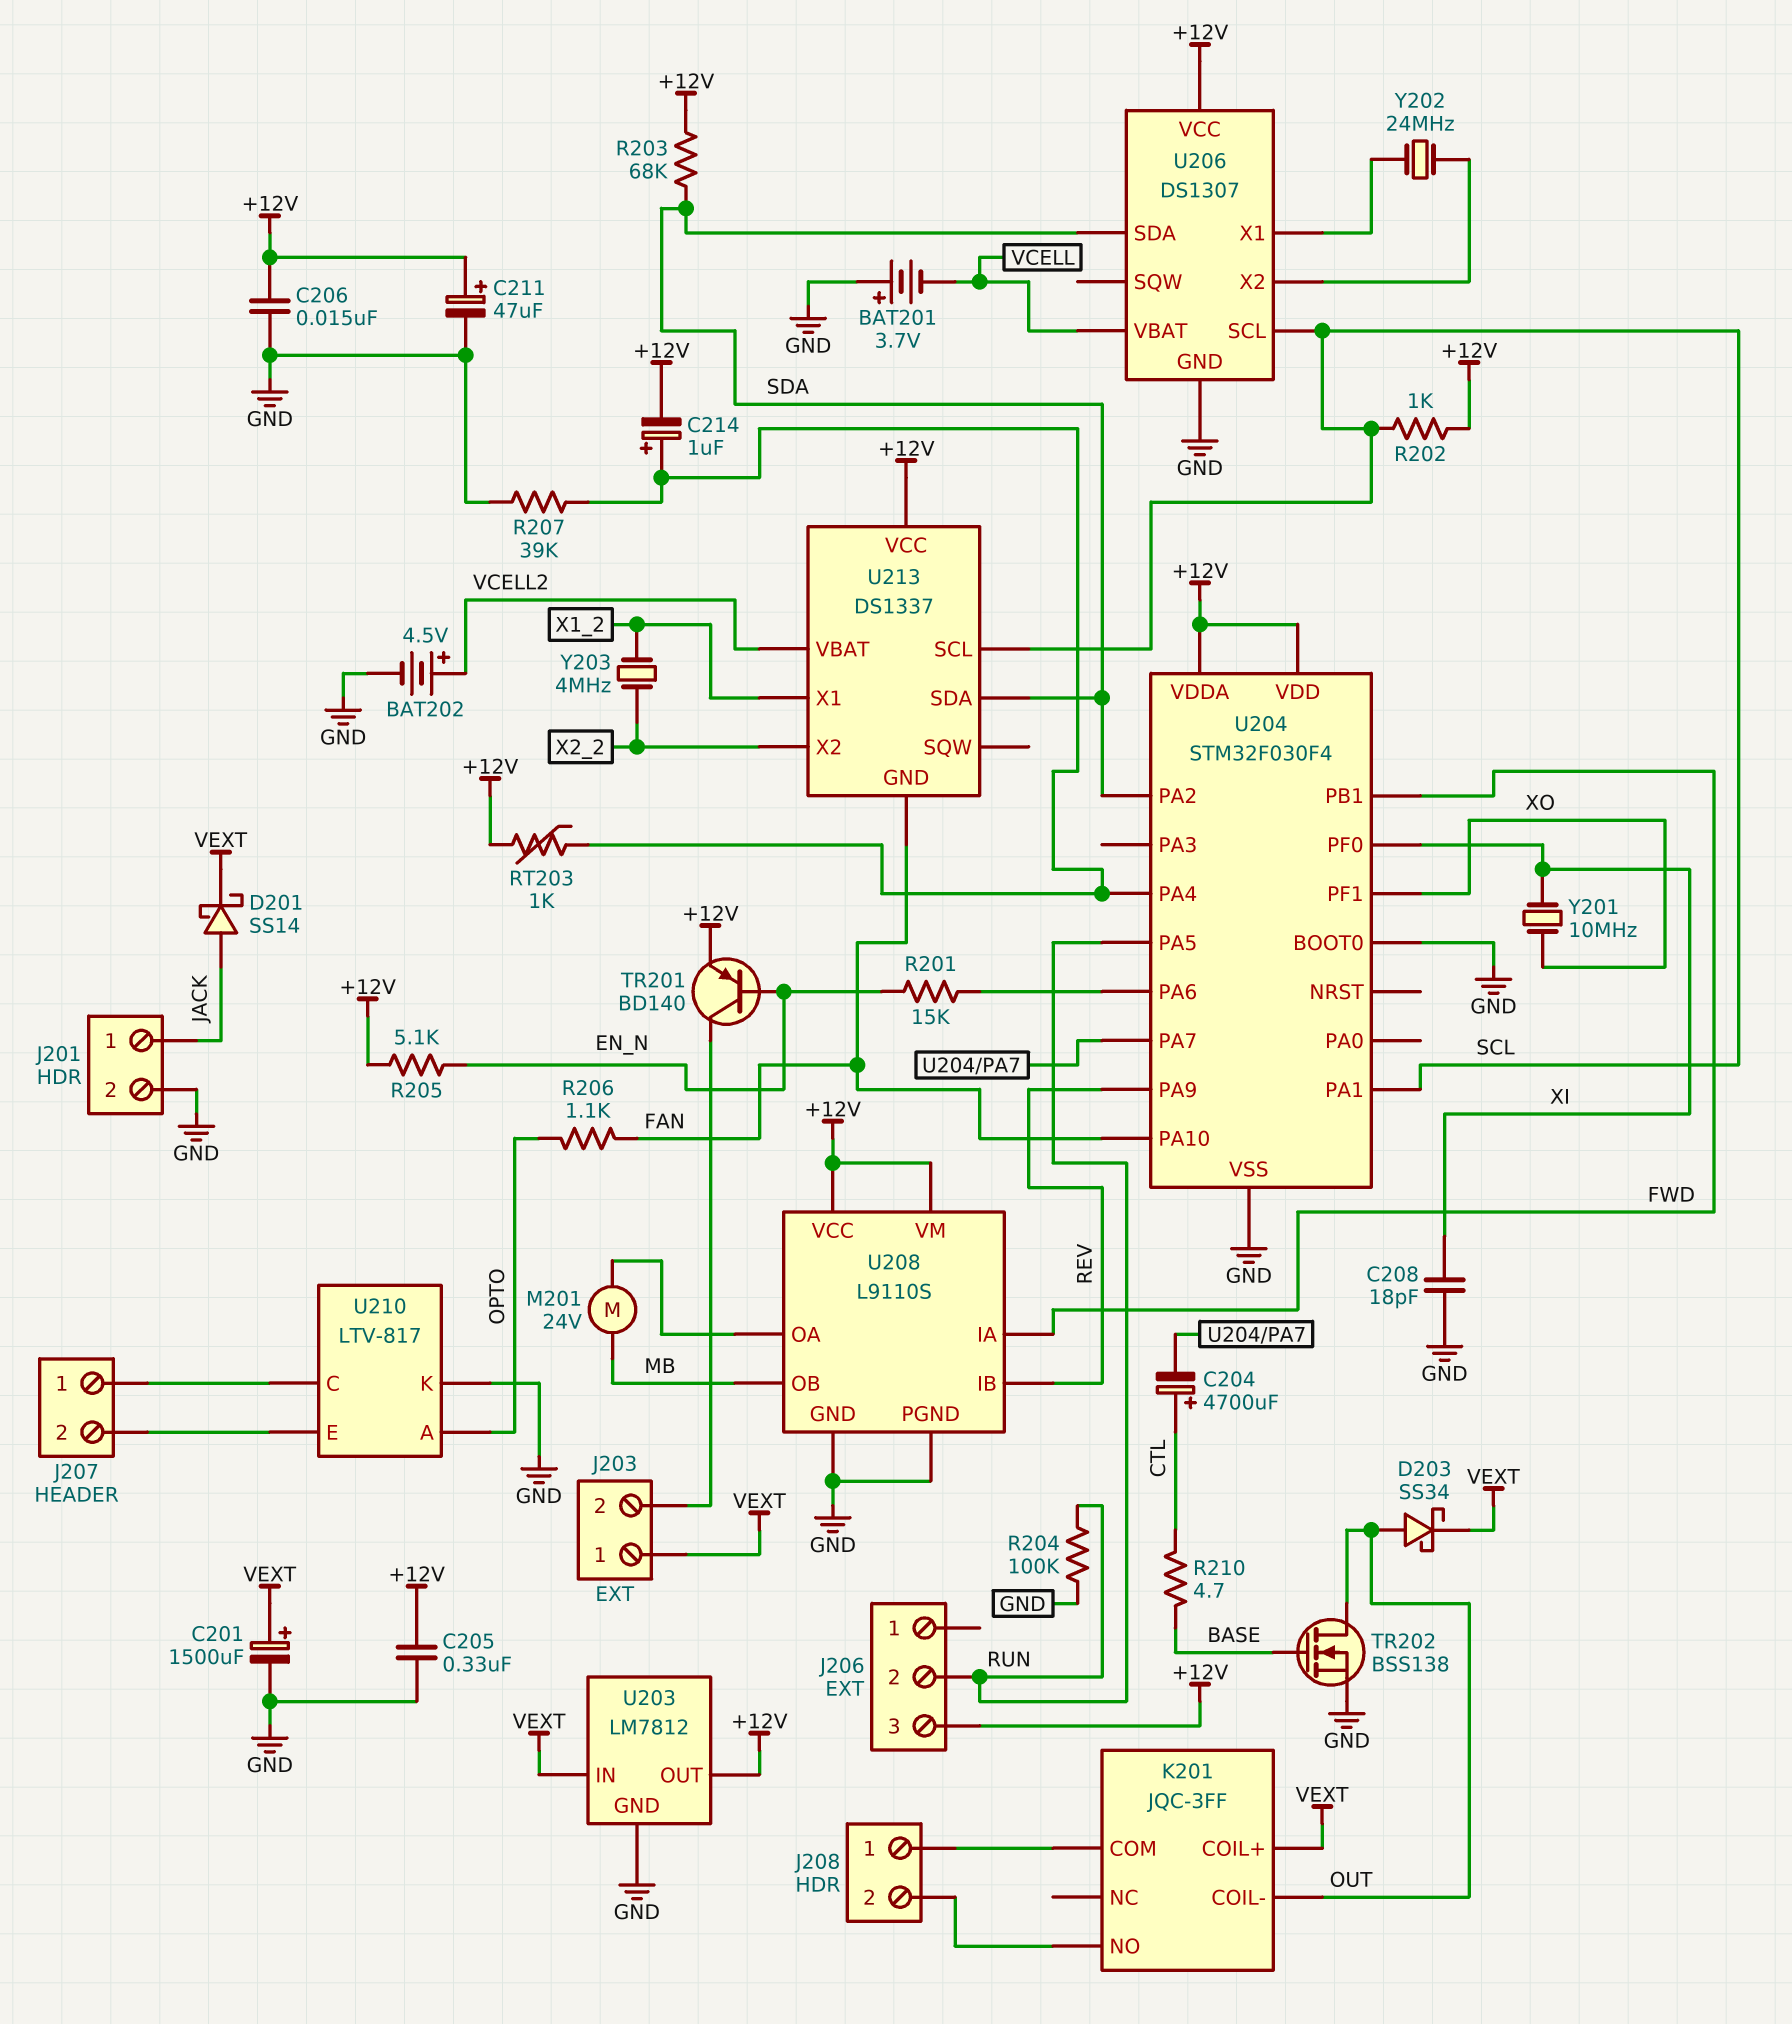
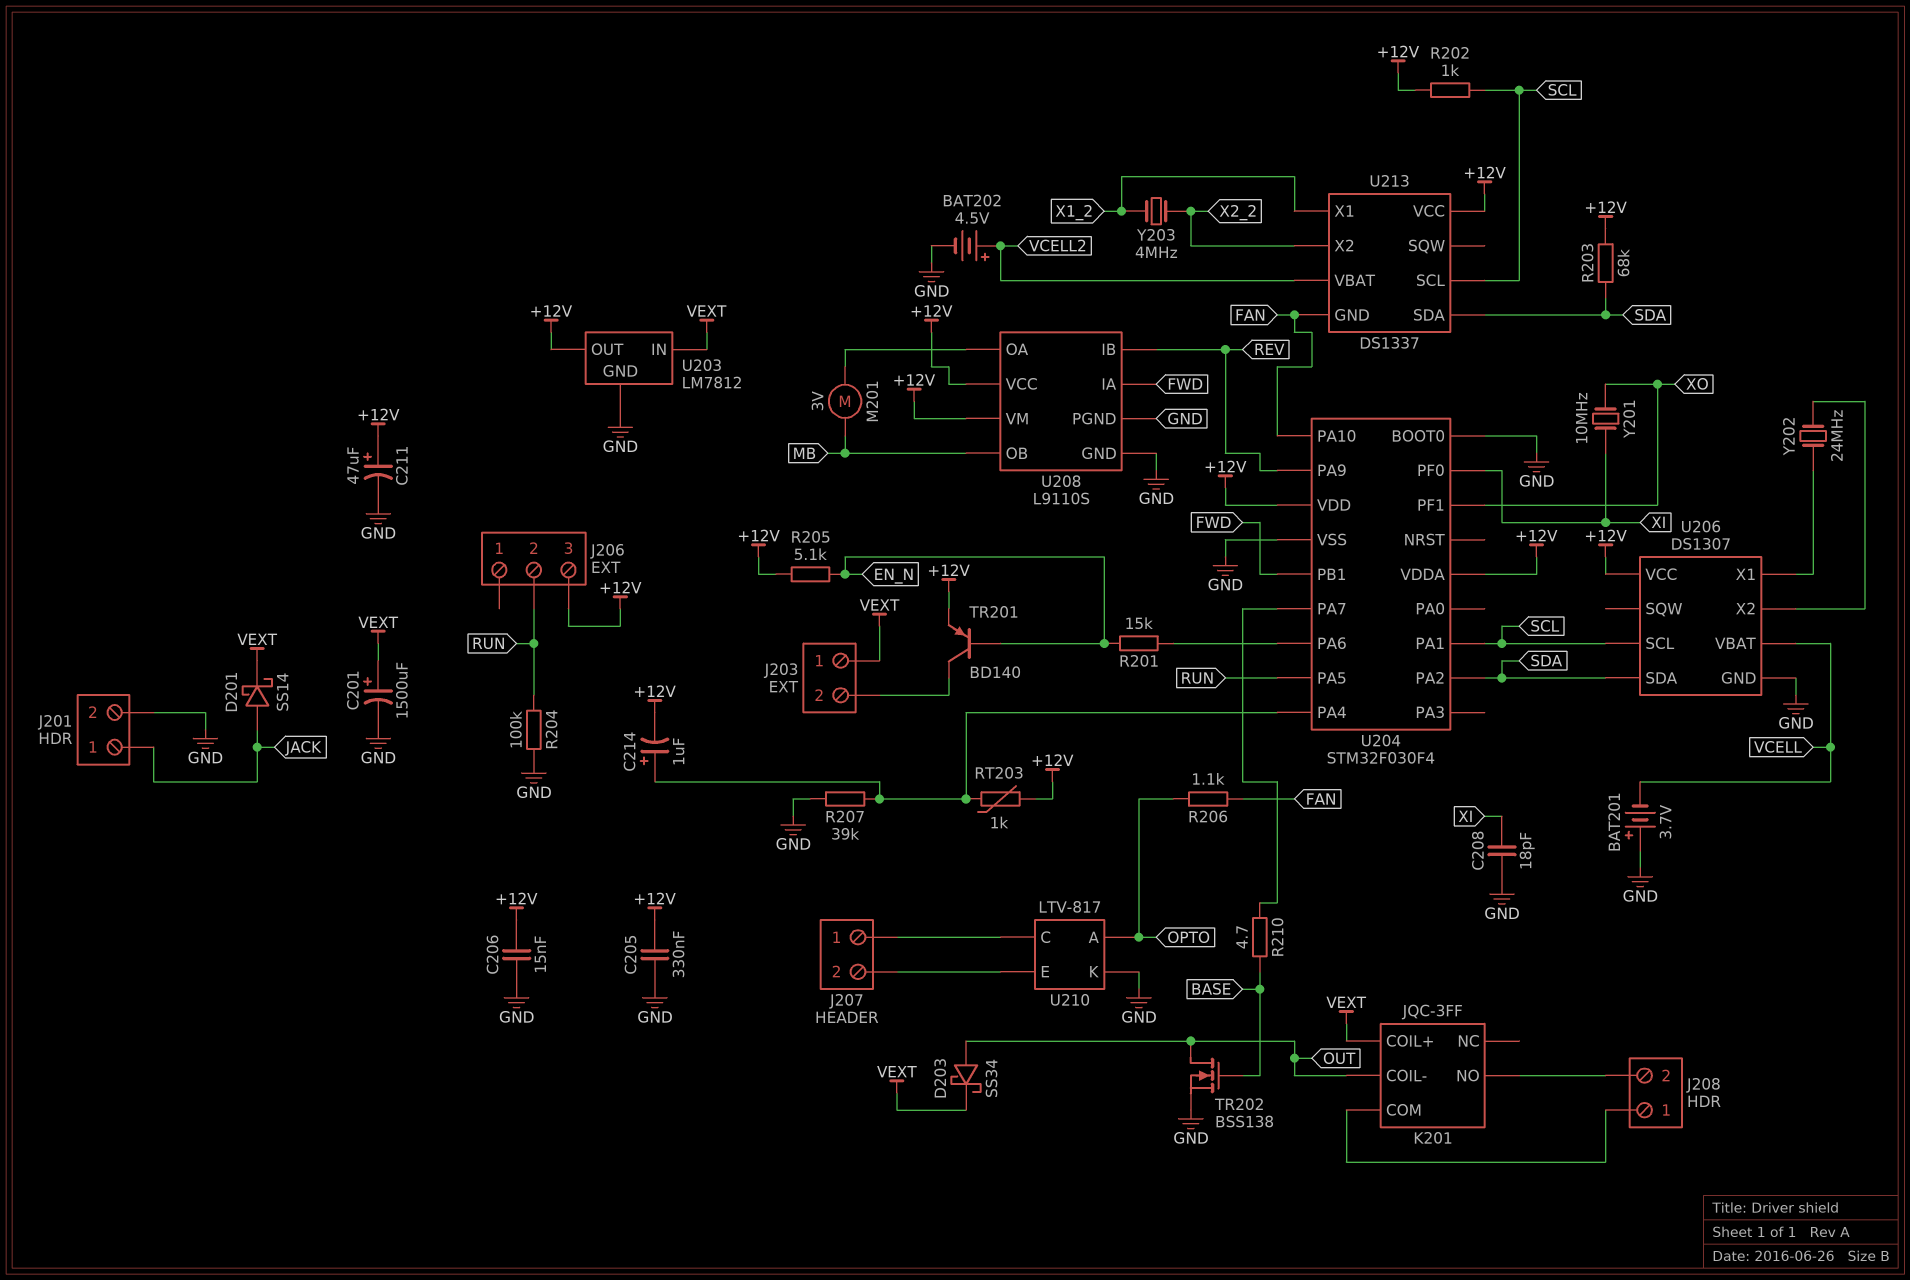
C204: 4700uF (plus CTL, minus U204/PA7) -> none
M201: motor 24V (MB, U208/OA) -> motor 3V (MB, U208/OA)
R210: 4.7 (BASE, CTL) -> 4.7 (BASE, U204/PA7)

